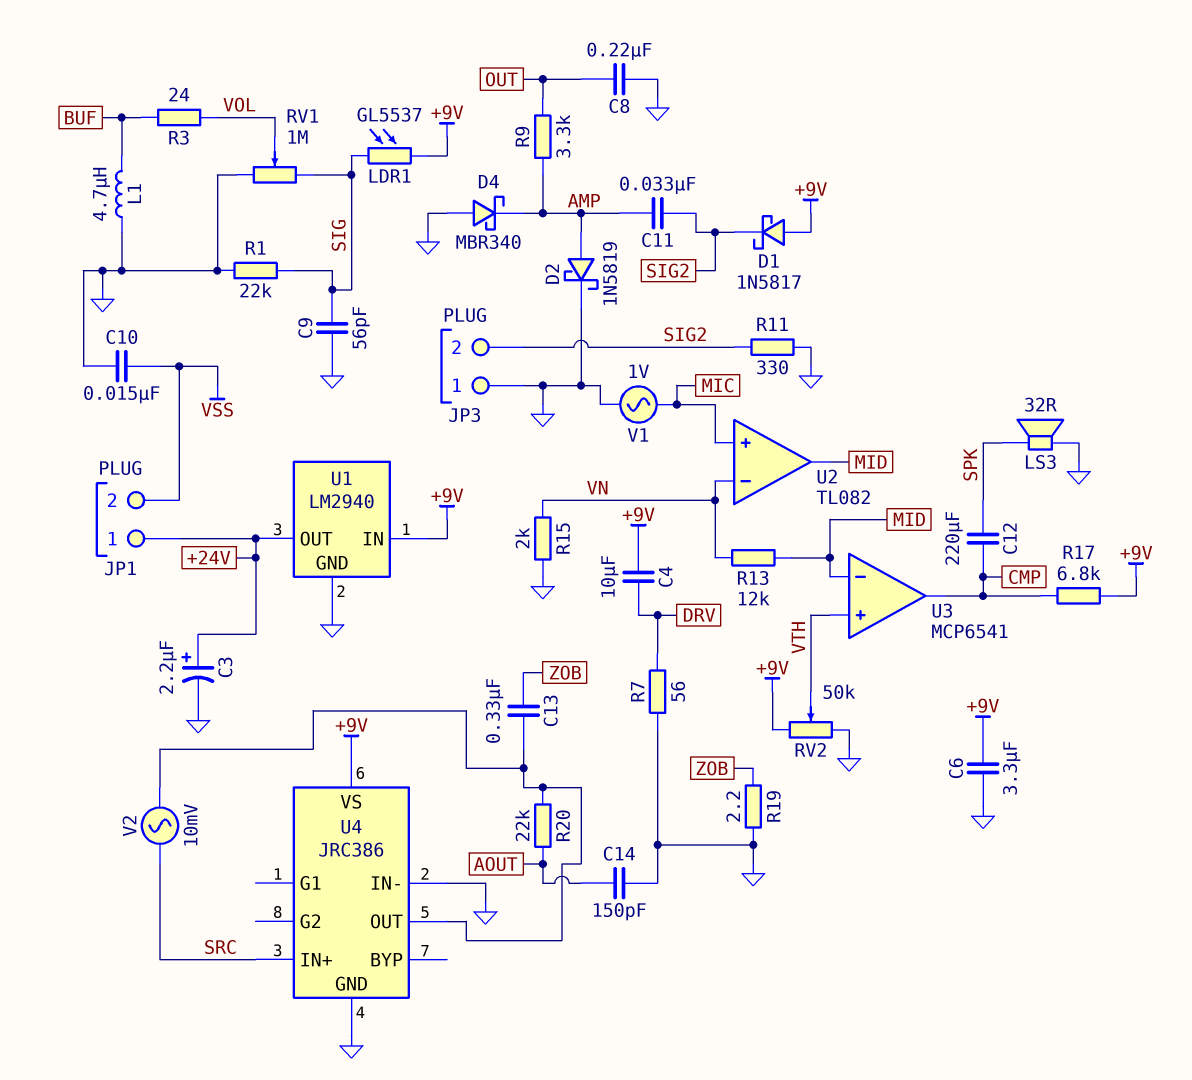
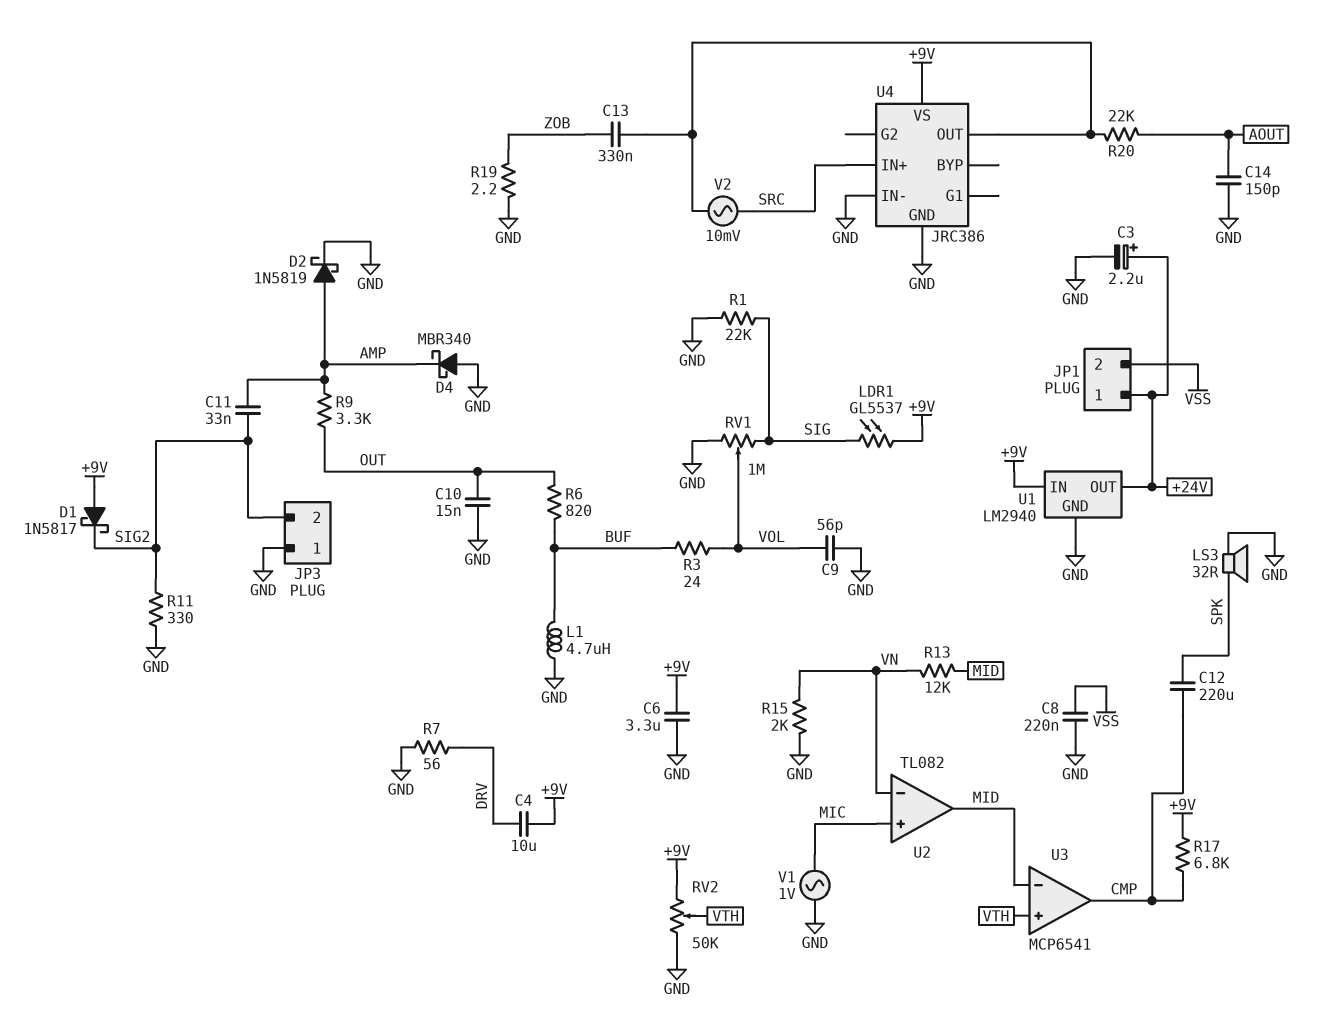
C8: 220nF (GND, OUT) -> 220nF (GND, VSS)
C9: 56pF (GND, SIG) -> 56pF (GND, VOL)
C10: 15nF (GND, VSS) -> 15nF (GND, OUT)
R6: none -> 820 (BUF, OUT)

